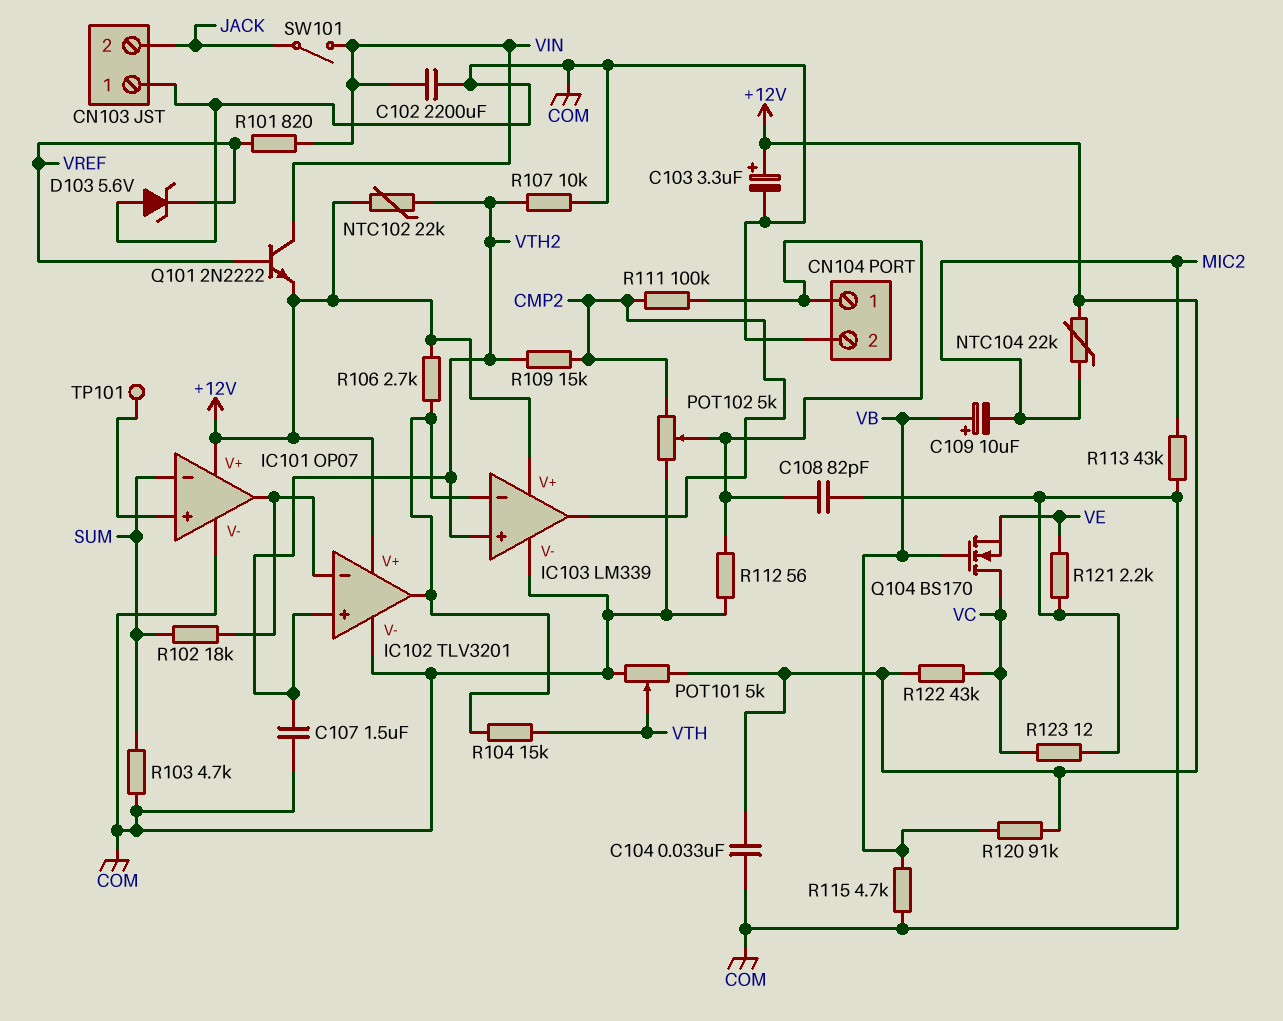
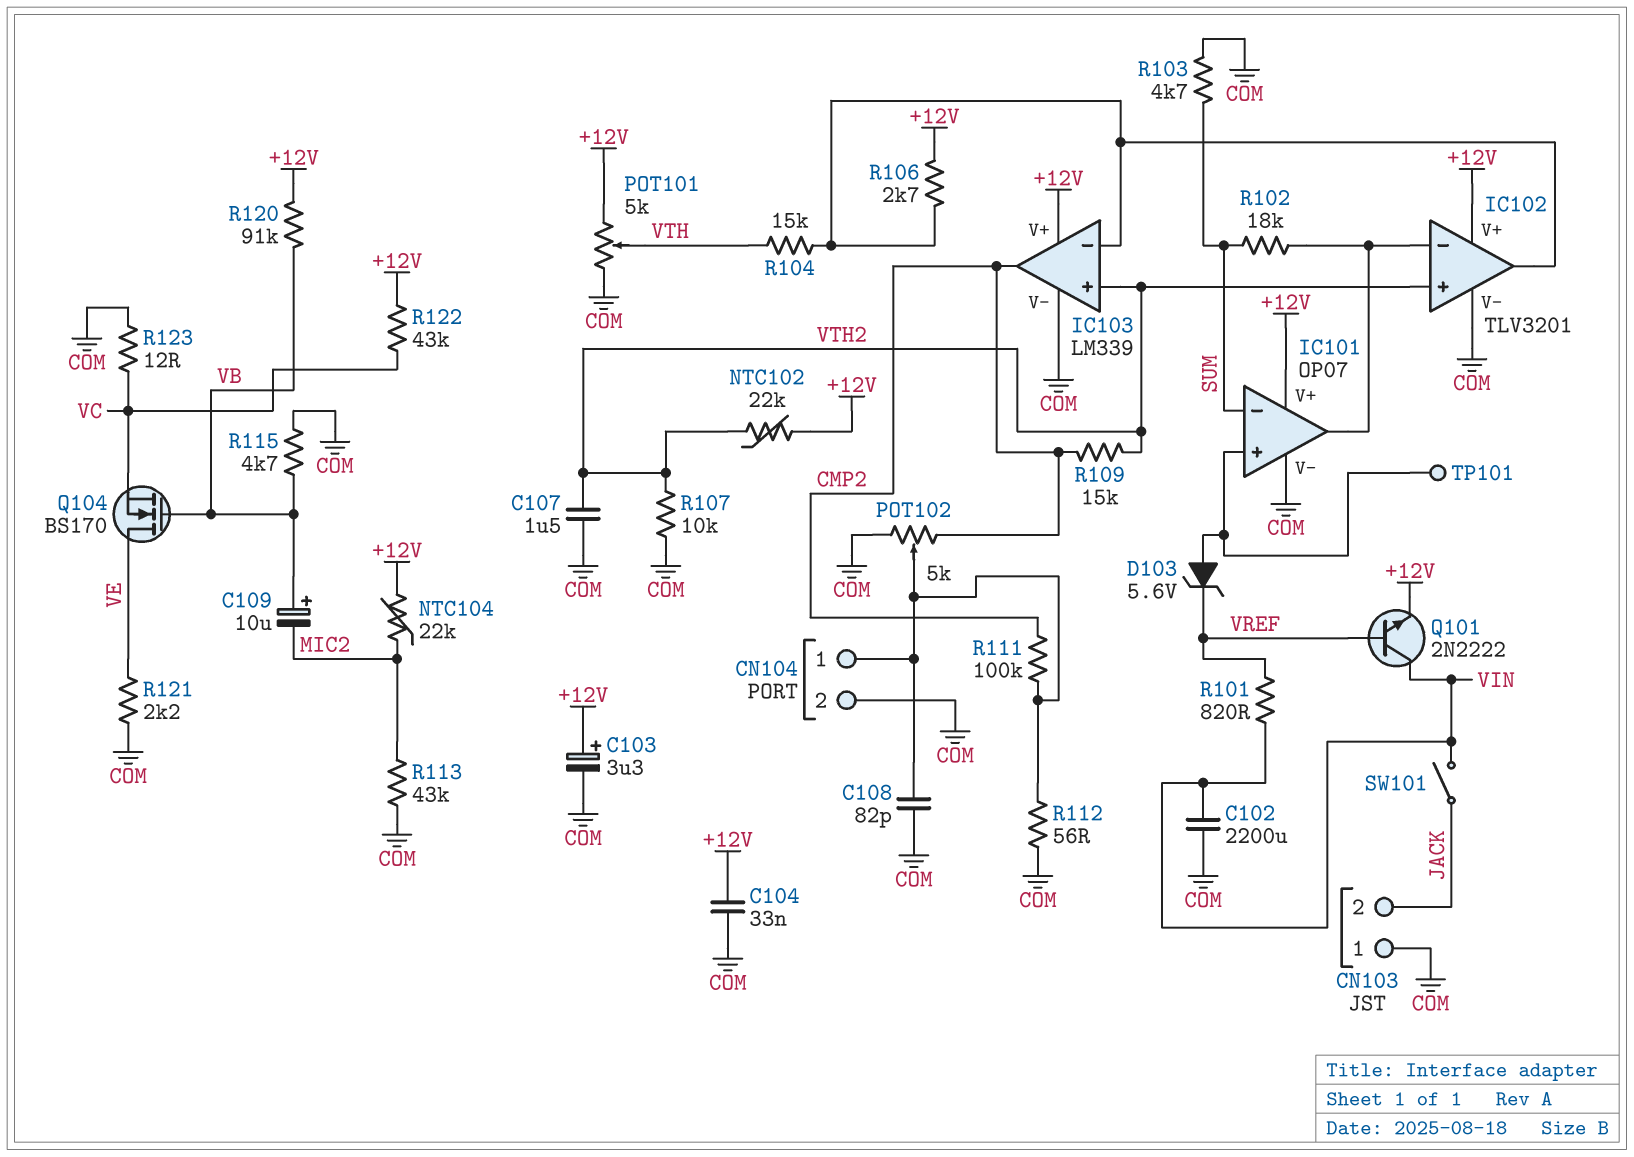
D103: zener 5.6V (A COM, K VREF) -> zener 5.6V (A IC101/in+, K VREF)
Q104: NMOS BS170 (G VB, D VC, S VE) -> NMOS BS170 (G VB, D VE, S VC)

